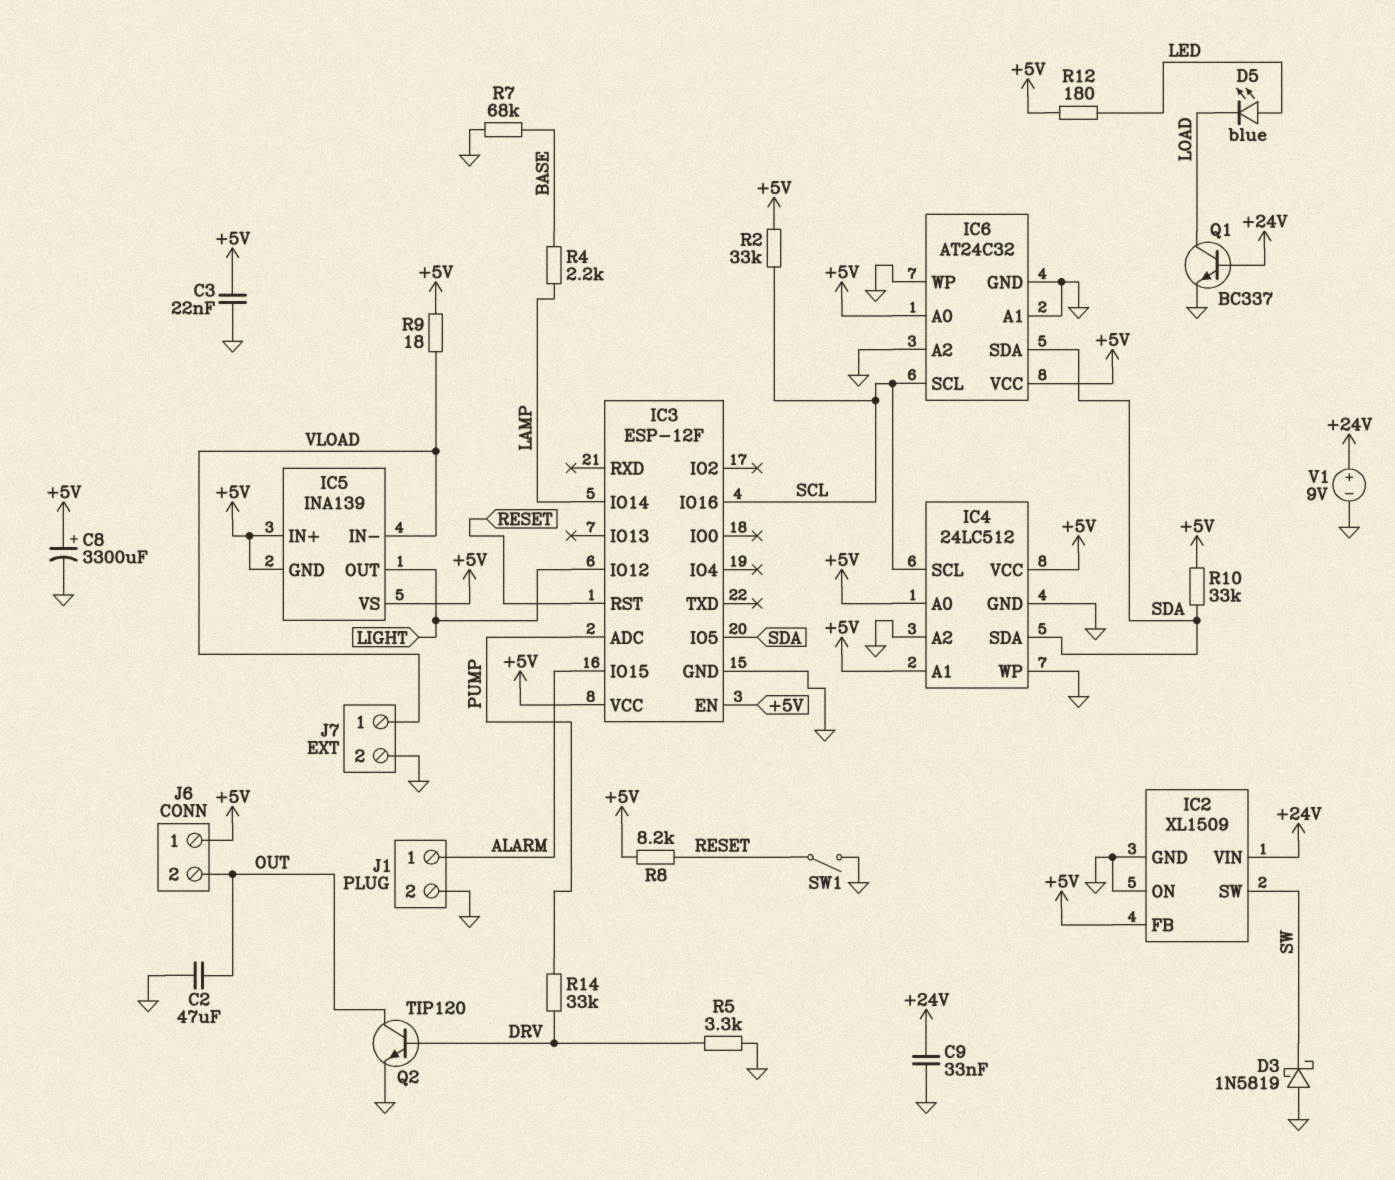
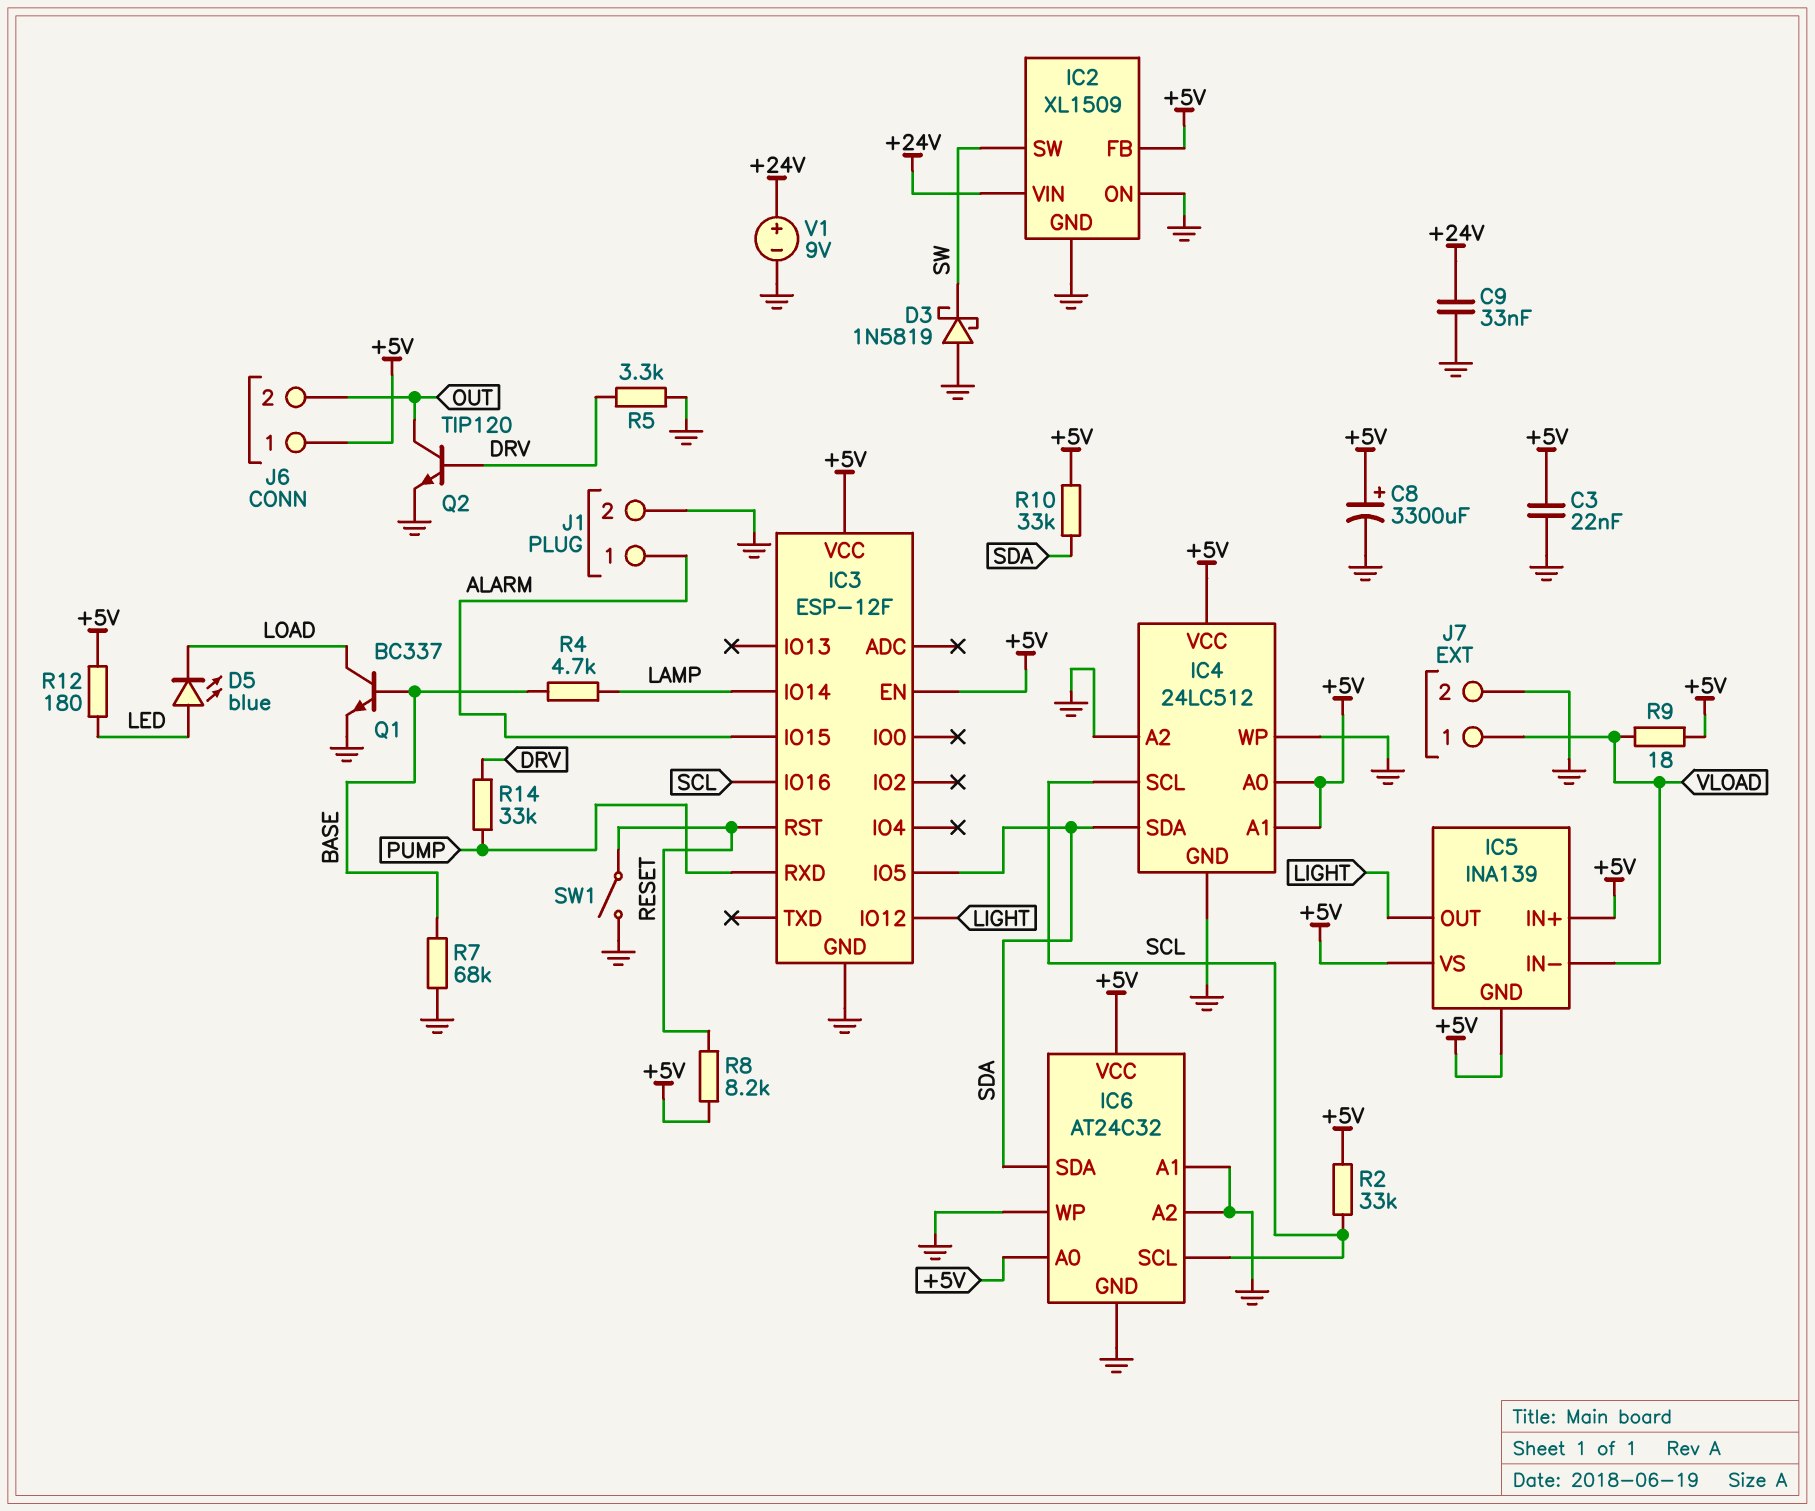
C2: 47uF (GND, OUT) -> none
IC3 pin ADC: PUMP -> none
IC3 pin RXD: none -> PUMP
Q1: NPN BC337 (B +24V, C LOAD, E GND) -> NPN BC337 (B BASE, C LOAD, E GND)
R4: 2.2k (BASE, LAMP) -> 4.7k (BASE, LAMP)

